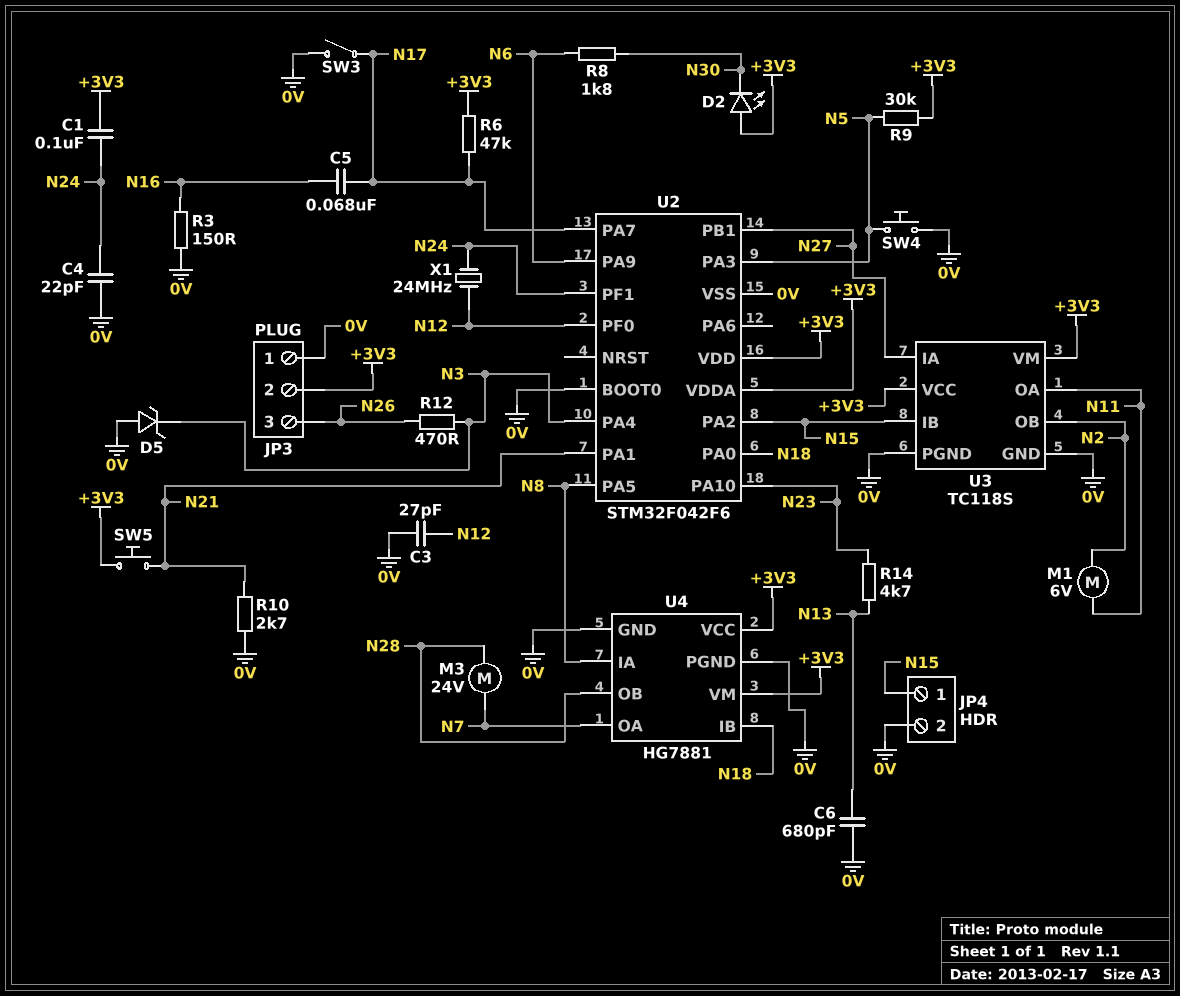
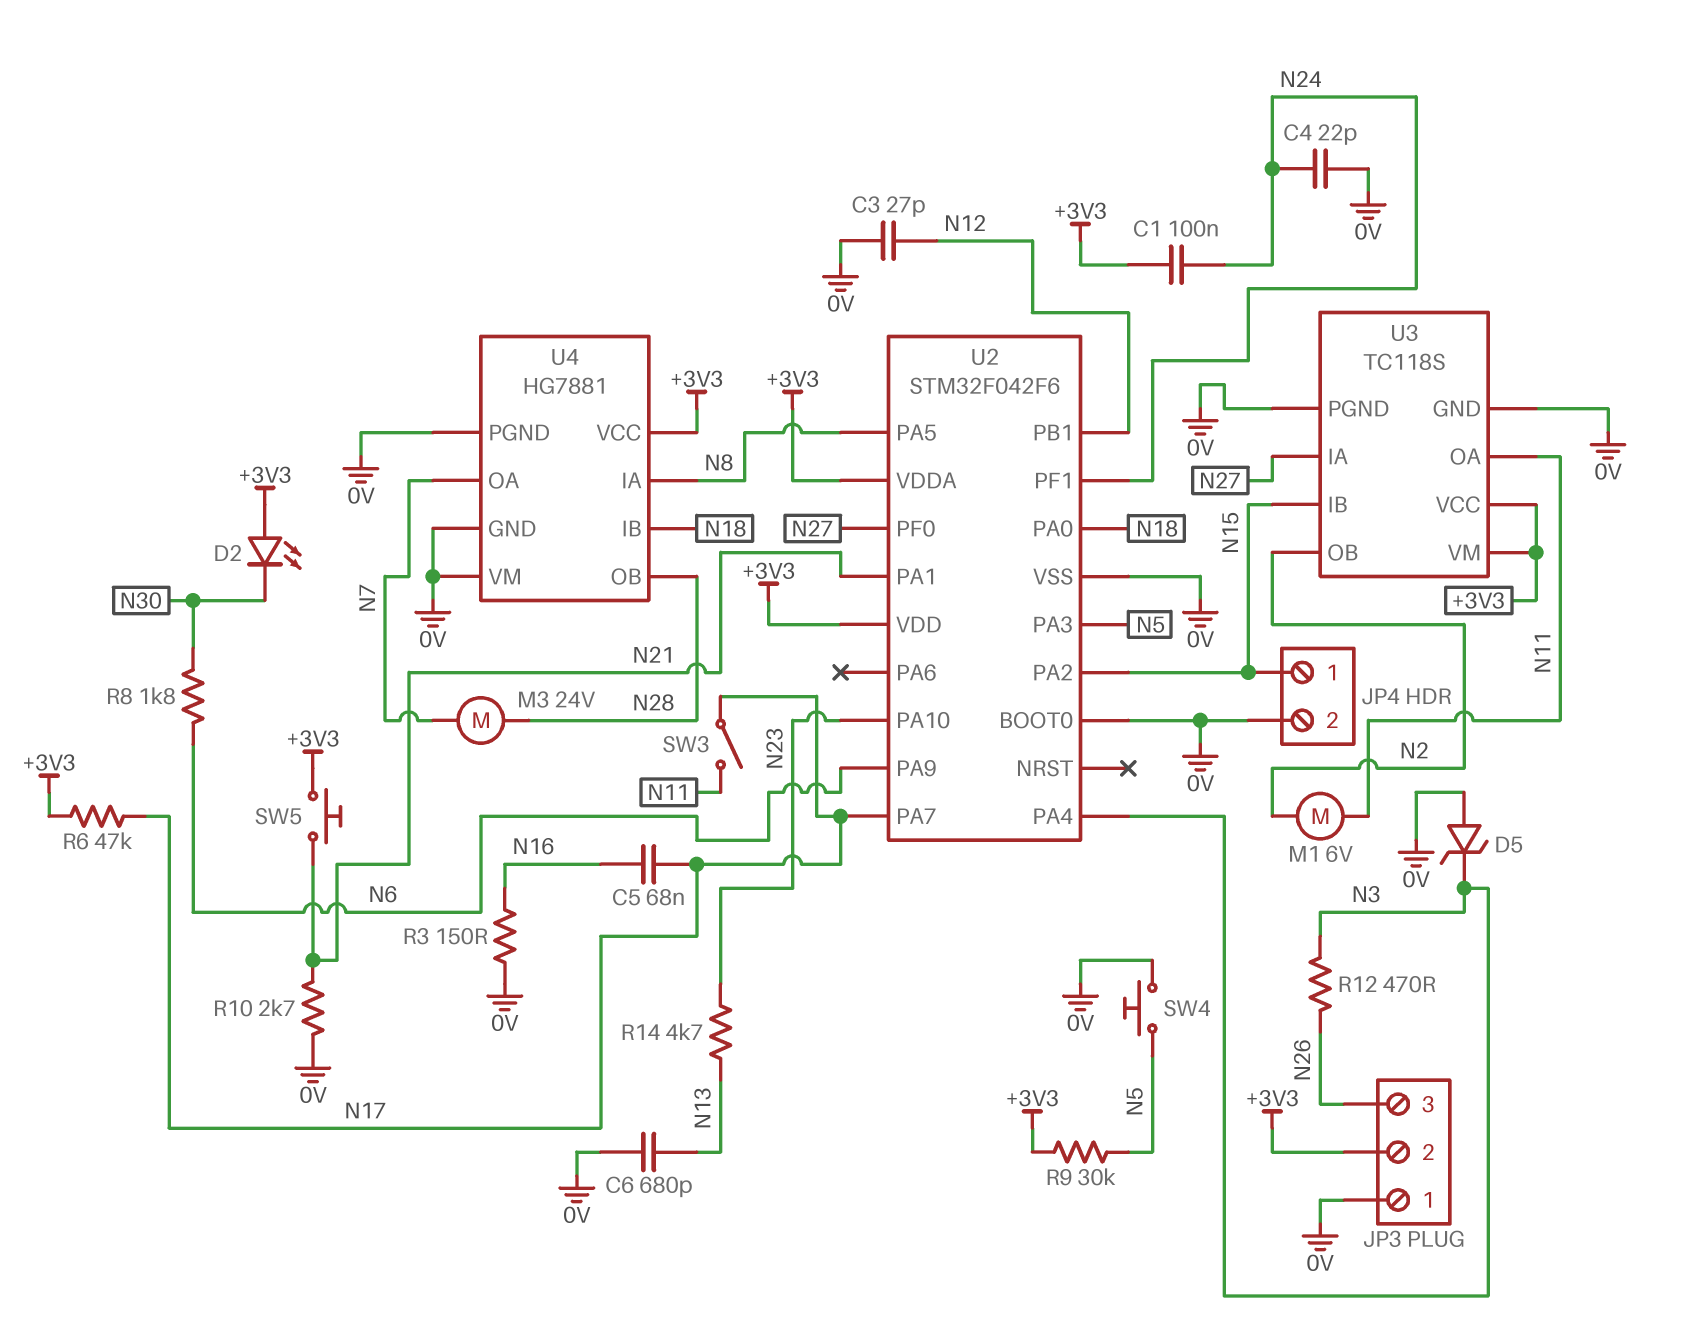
SW3: switch (0V, N17) -> switch (N11, N17)
U2 pin PB1: N27 -> N12
U2 pin PF0: N12 -> N27
U4 pin VM: +3V3 -> 0V
X1: 24MHz (N12, N24) -> none

